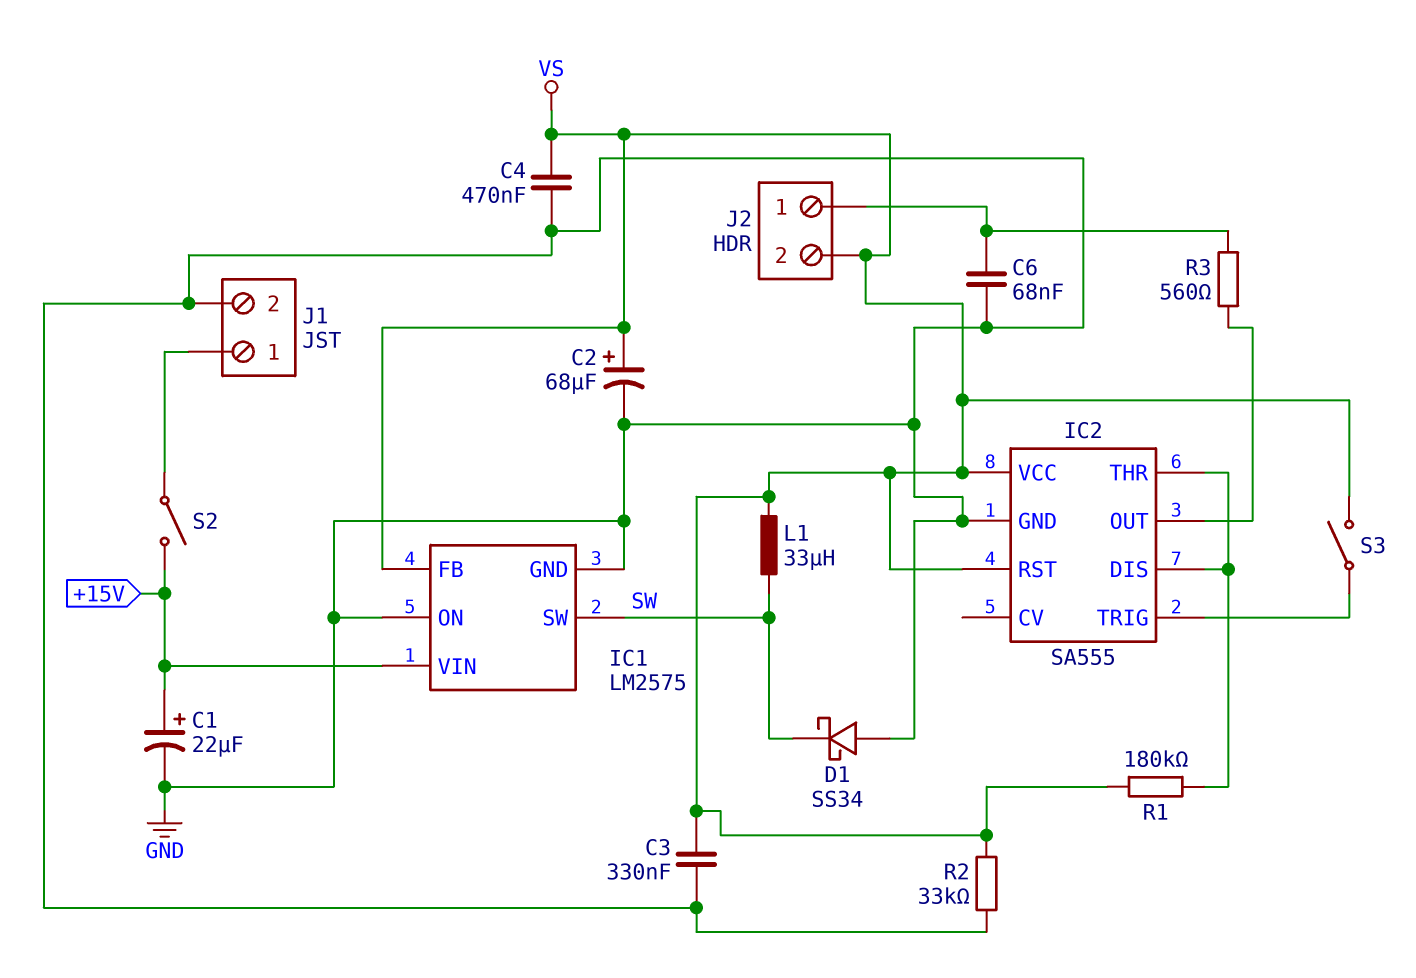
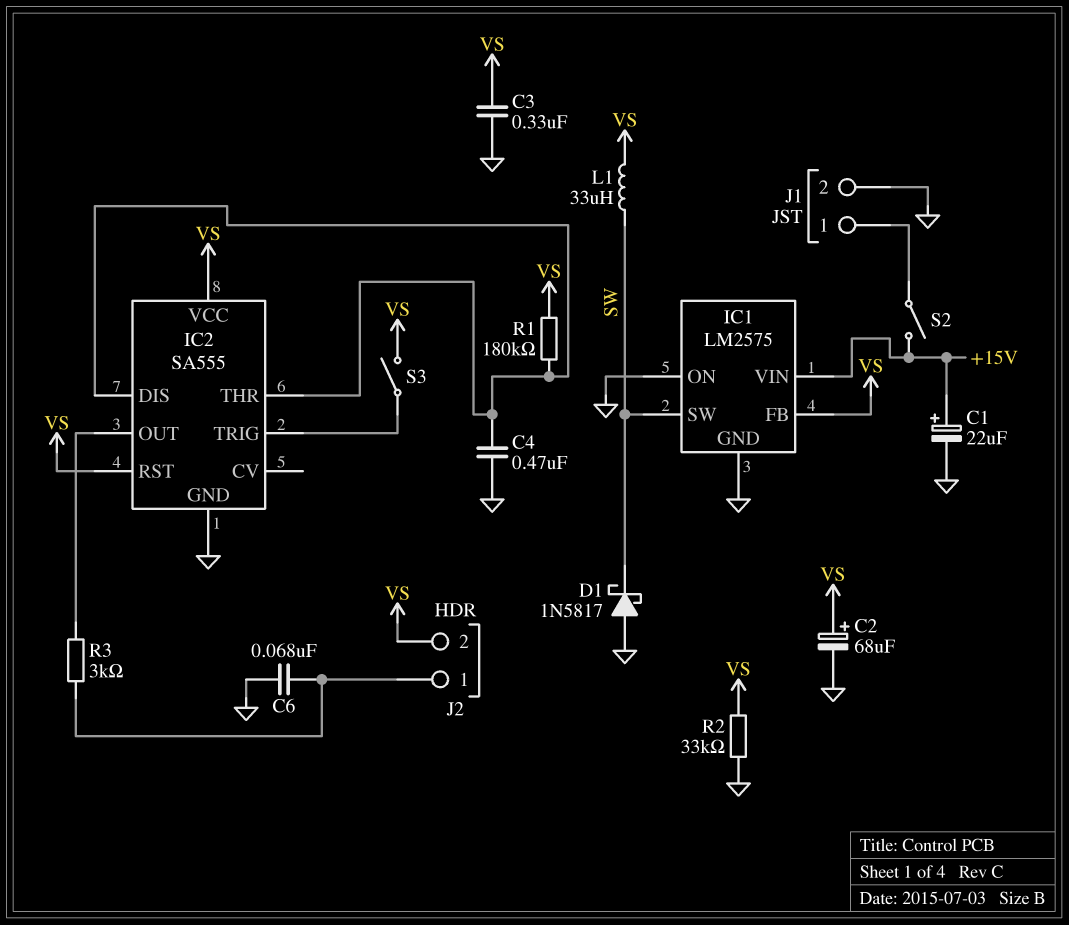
C4: 470nF (GND, VS) -> 470nF (GND, IC2/DIS)
D1: schottky SS34 (A GND, K SW) -> schottky 1N5817 (A GND, K SW)
R3: 560 (IC2/OUT, J2/1) -> 3k (IC2/OUT, J2/1)

